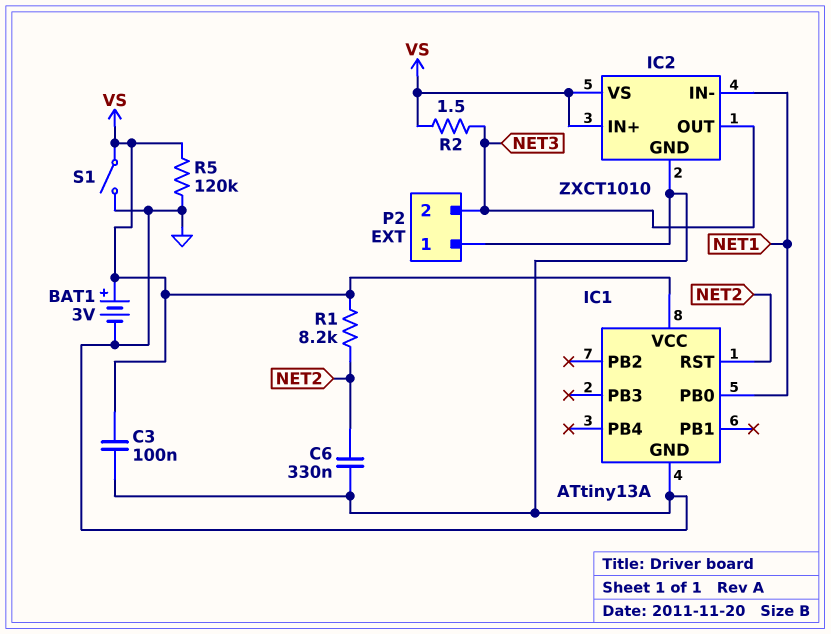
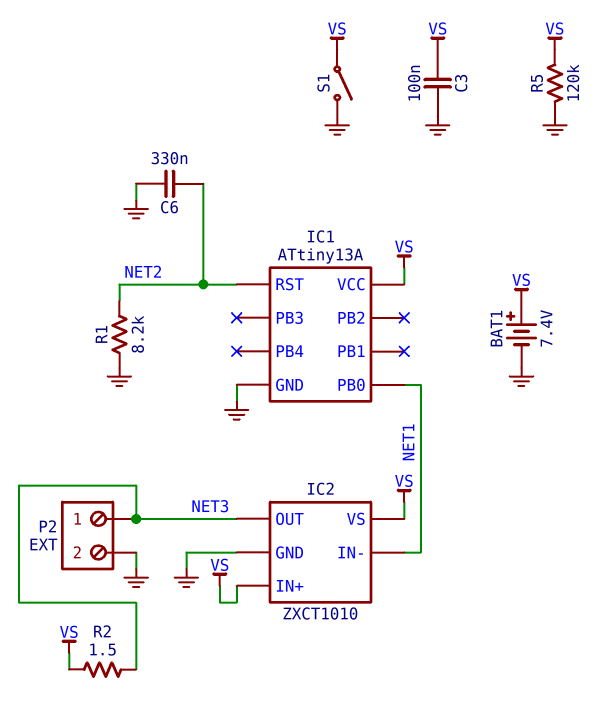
BAT1: 3V (plus VS, minus GND) -> 7.4V (plus VS, minus GND)
P2 pin 1: GND -> NET3
P2 pin 2: NET3 -> GND
R1: 8.2k (NET2, VS) -> 8.2k (GND, NET2)

